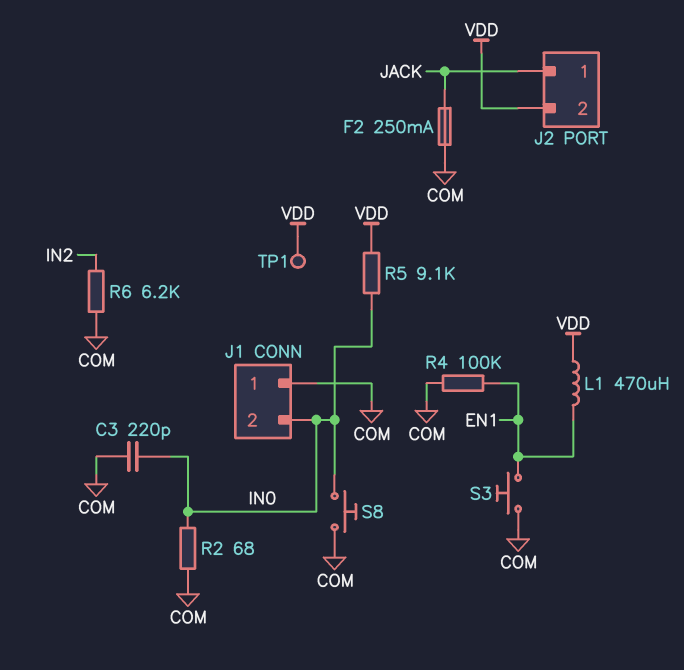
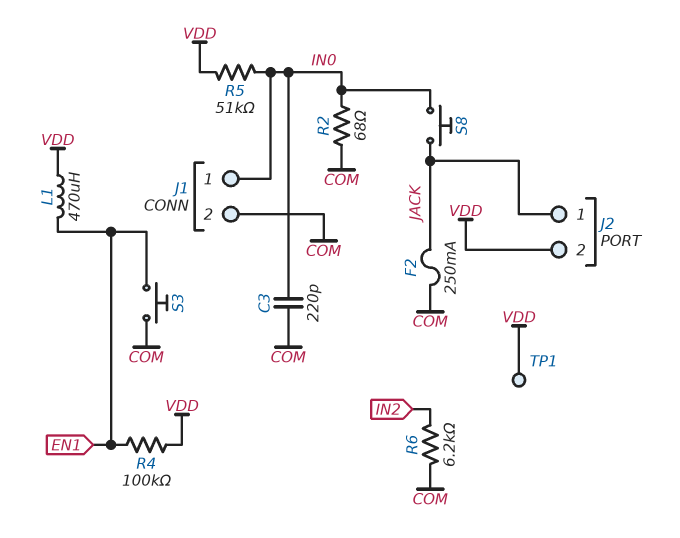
J1 pin 1: COM -> IN0
J1 pin 2: IN0 -> COM
R4: 100k (COM, EN1) -> 100k (EN1, VDD)
R5: 9.1k (IN0, VDD) -> 51k (IN0, VDD)
S8: button (COM, IN0) -> button (IN0, JACK)

